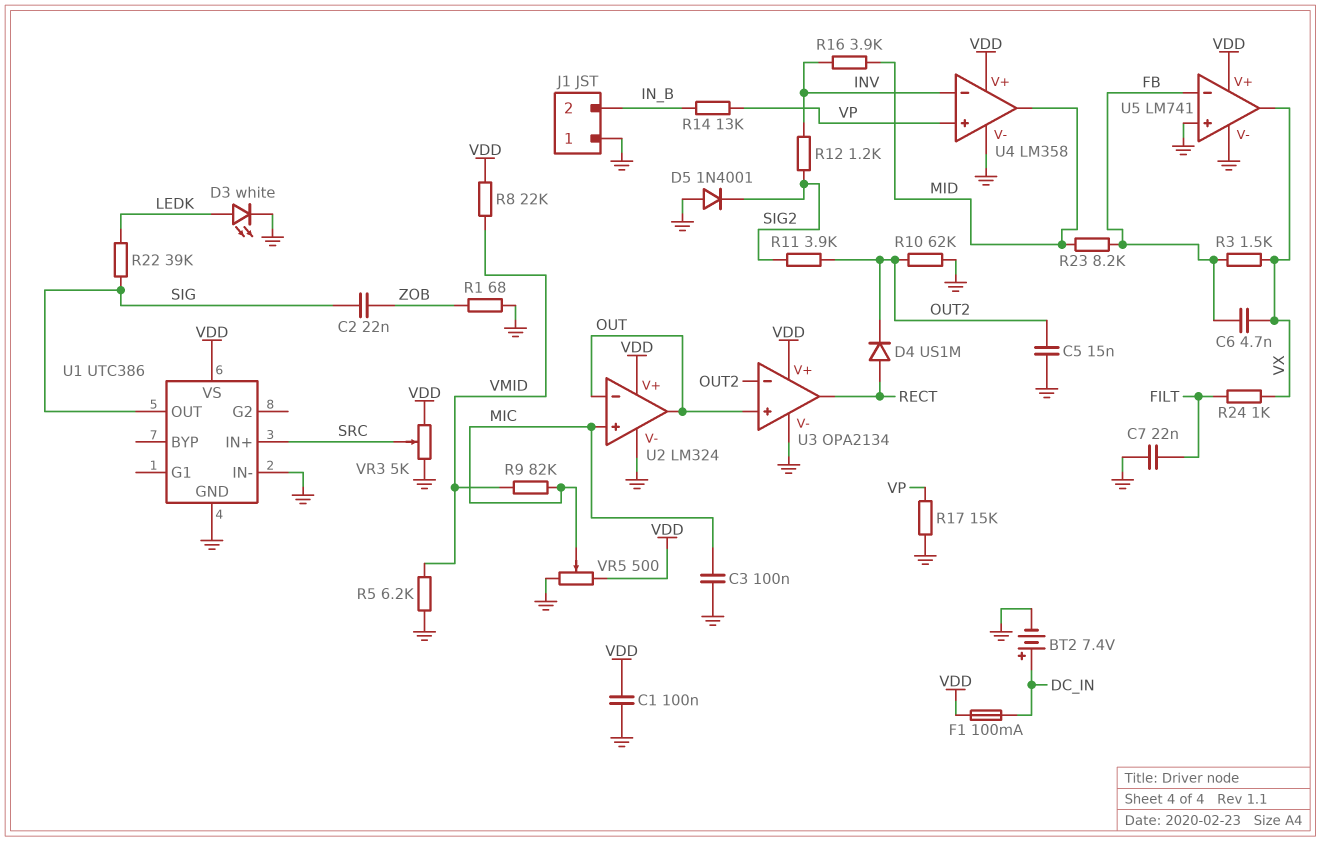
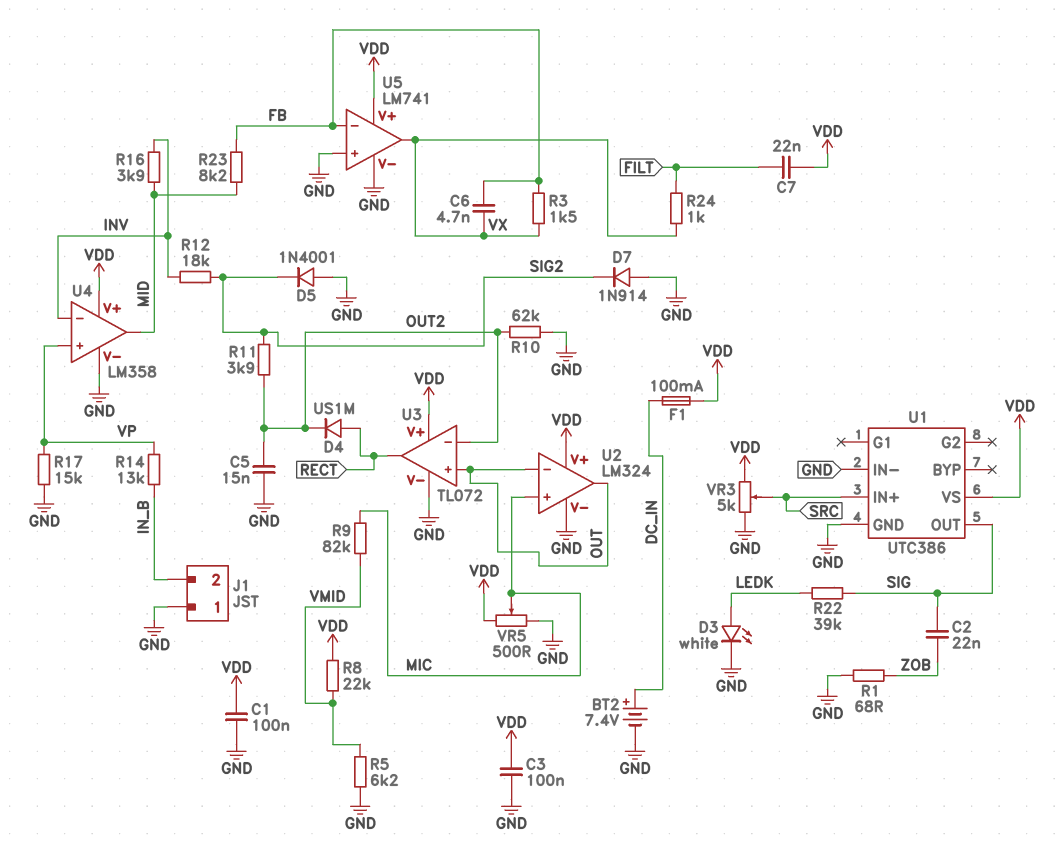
C3: 100nF (GND, MIC) -> 100nF (GND, VDD)
C7: 22nF (FILT, GND) -> 22nF (FILT, VDD)
D7: none -> diode 1N914 (A GND, K SIG2)
R12: 1.2k (INV, SIG2) -> 18k (INV, SIG2)
U3: OPA2134 -> TL072

